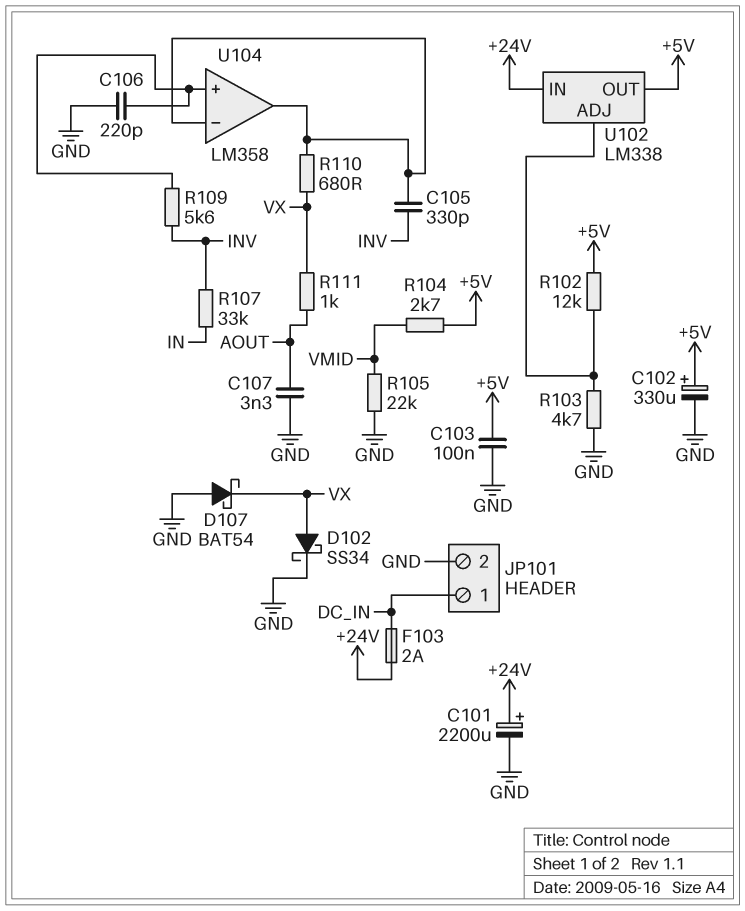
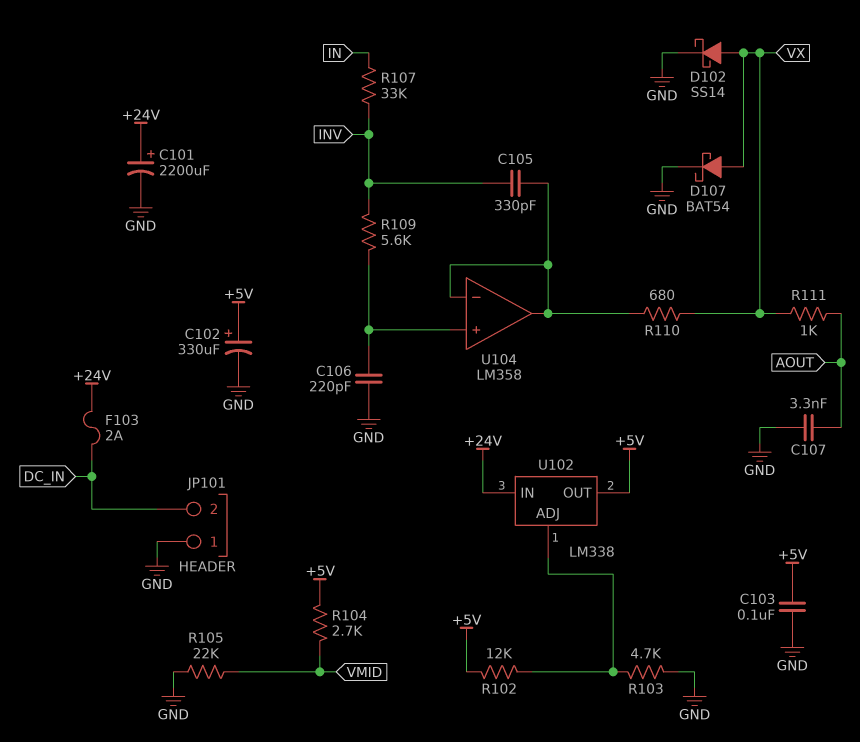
D102: schottky SS34 (A VX, K GND) -> schottky SS14 (A VX, K GND)
D107: schottky BAT54 (A GND, K VX) -> schottky BAT54 (A VX, K GND)
JP101 pin 1: DC_IN -> GND
JP101 pin 2: GND -> DC_IN

